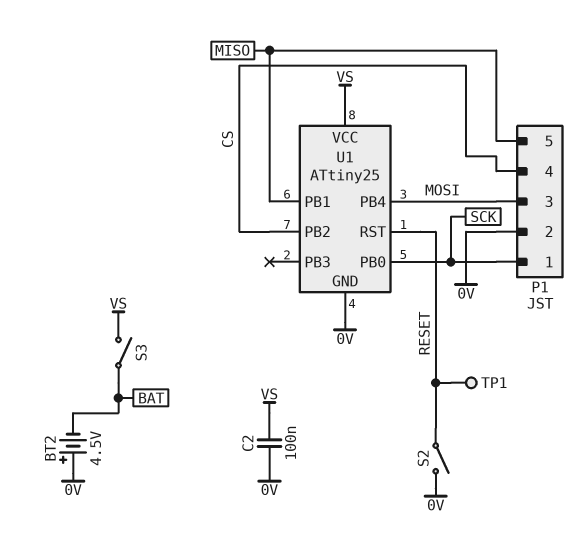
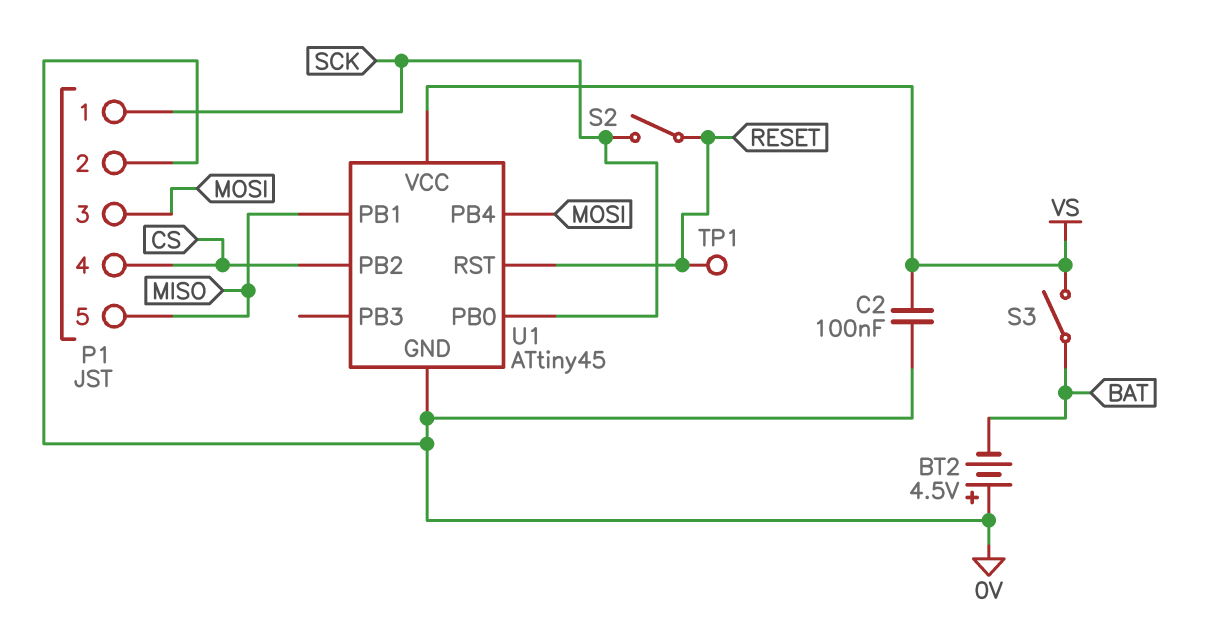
S2: switch (0V, RESET) -> switch (RESET, SCK)
U1: ATtiny25 -> ATtiny45

